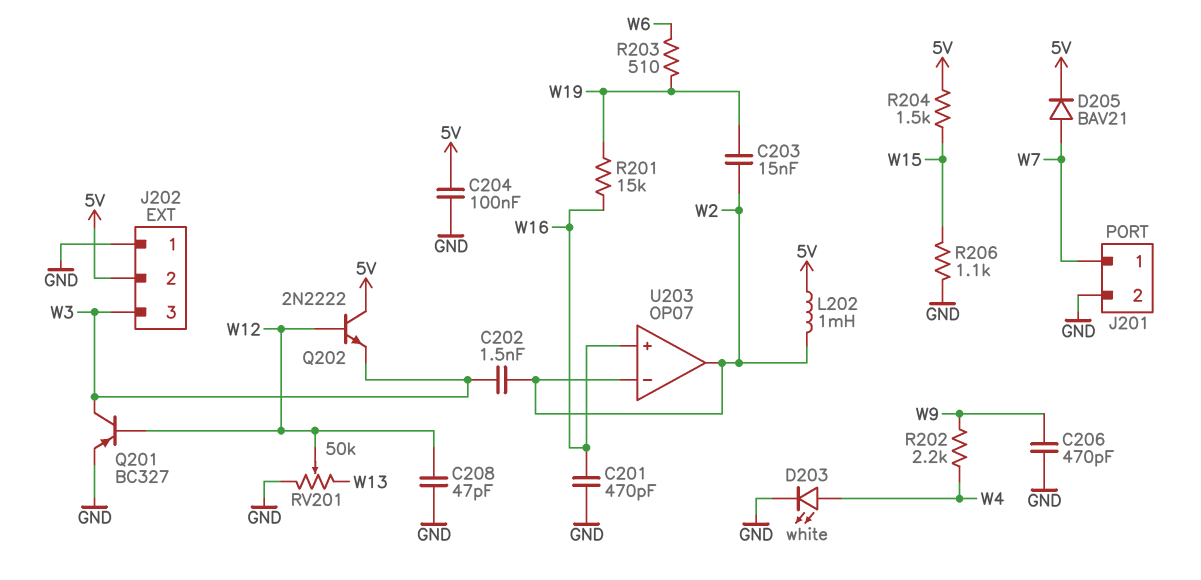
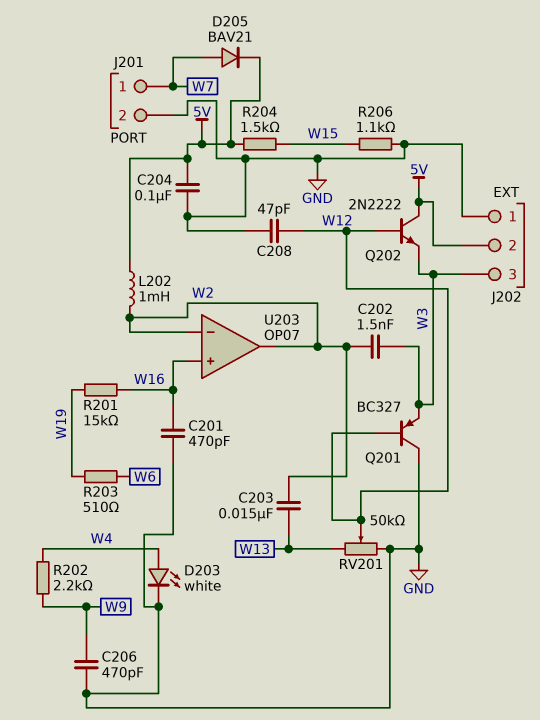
C203: 15nF (W2, W19) -> 15nF (W2, W13)
Q201: PNP BC327 (B W12, C W3, E GND) -> PNP BC327 (B W12, C GND, E W3)

